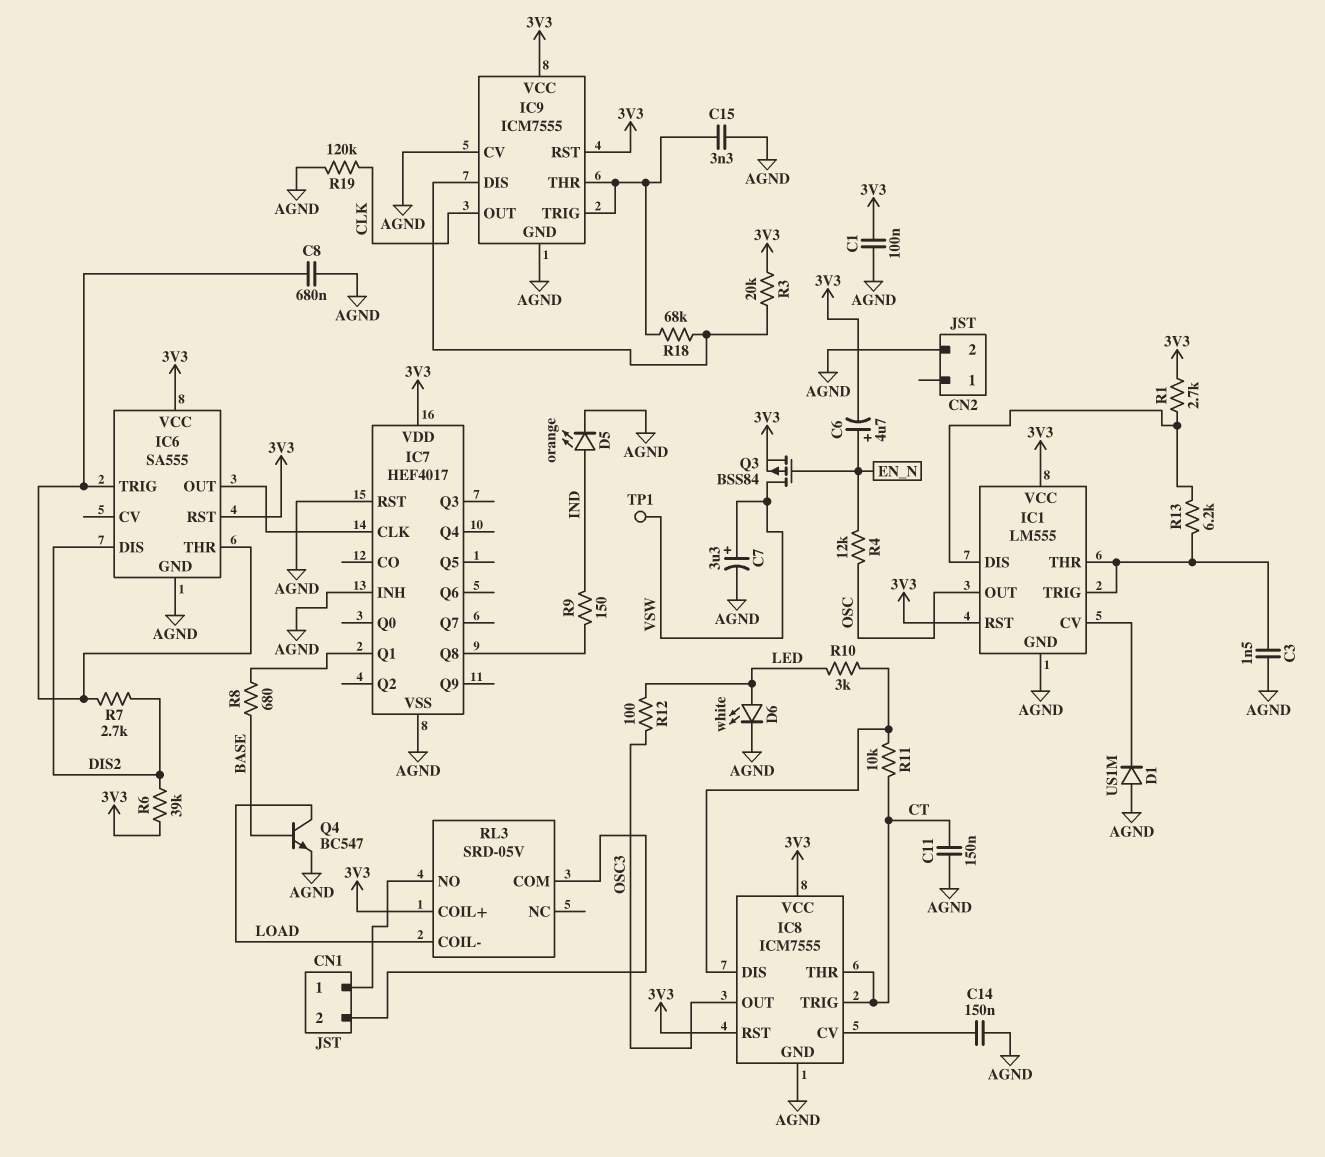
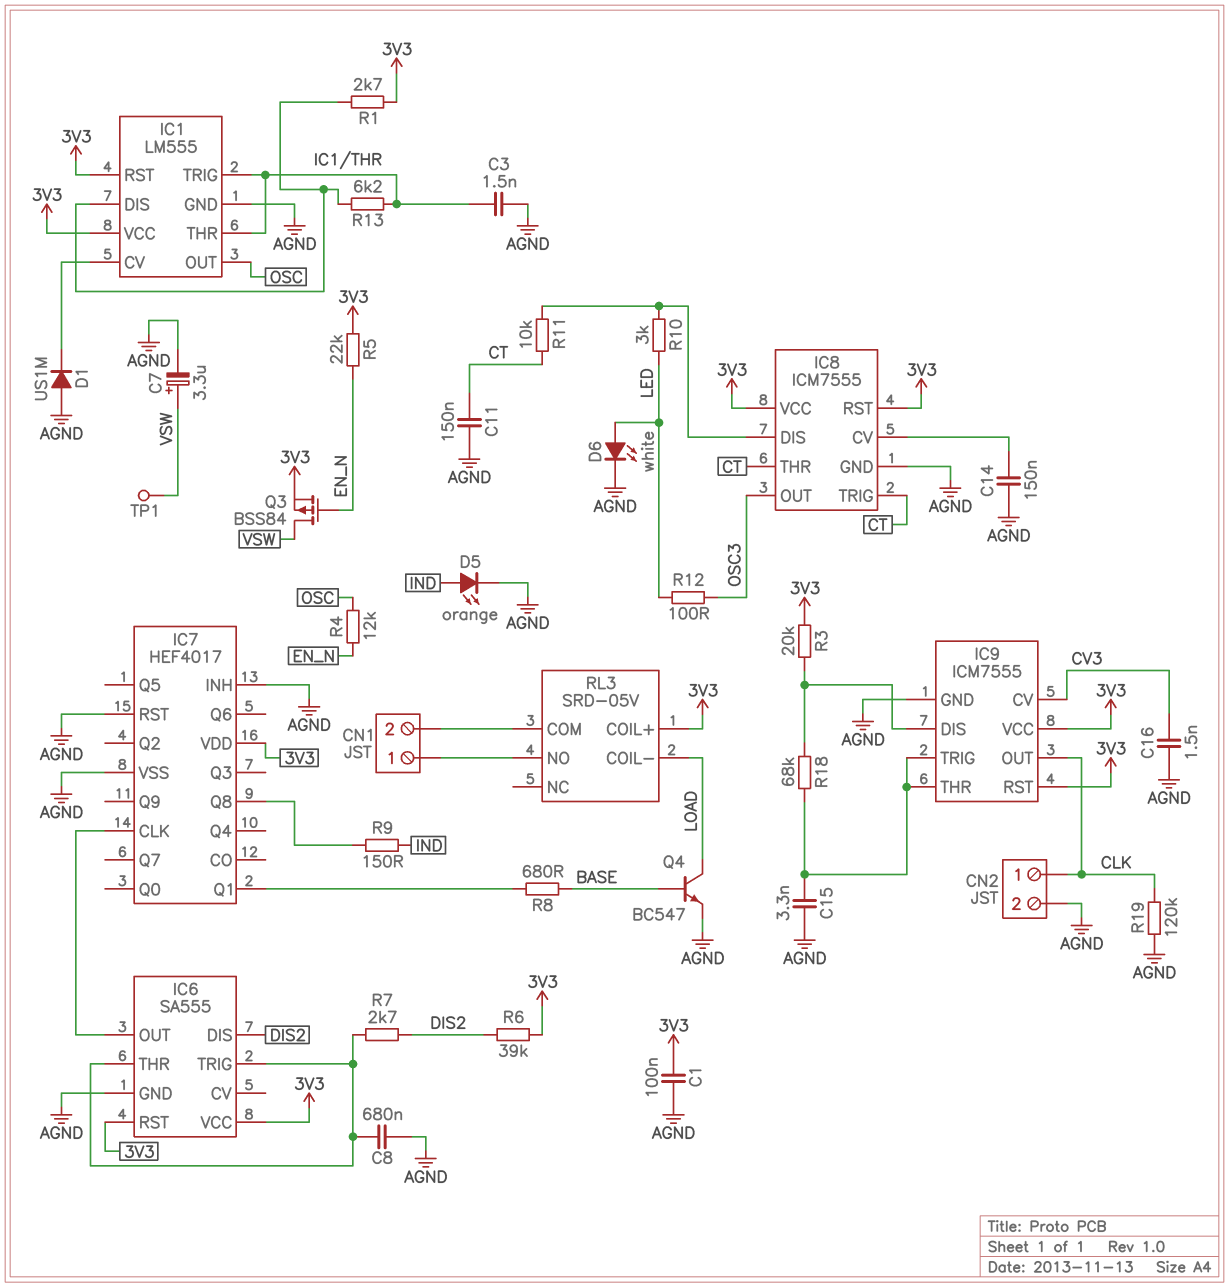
C6: 4.7uF (plus EN_N, minus 3V3) -> none
C16: none -> 1.5nF (AGND, CV3)
CN2 pin 1: none -> CLK
IC9 pin CV: AGND -> CV3
R5: none -> 22k (3V3, EN_N)

